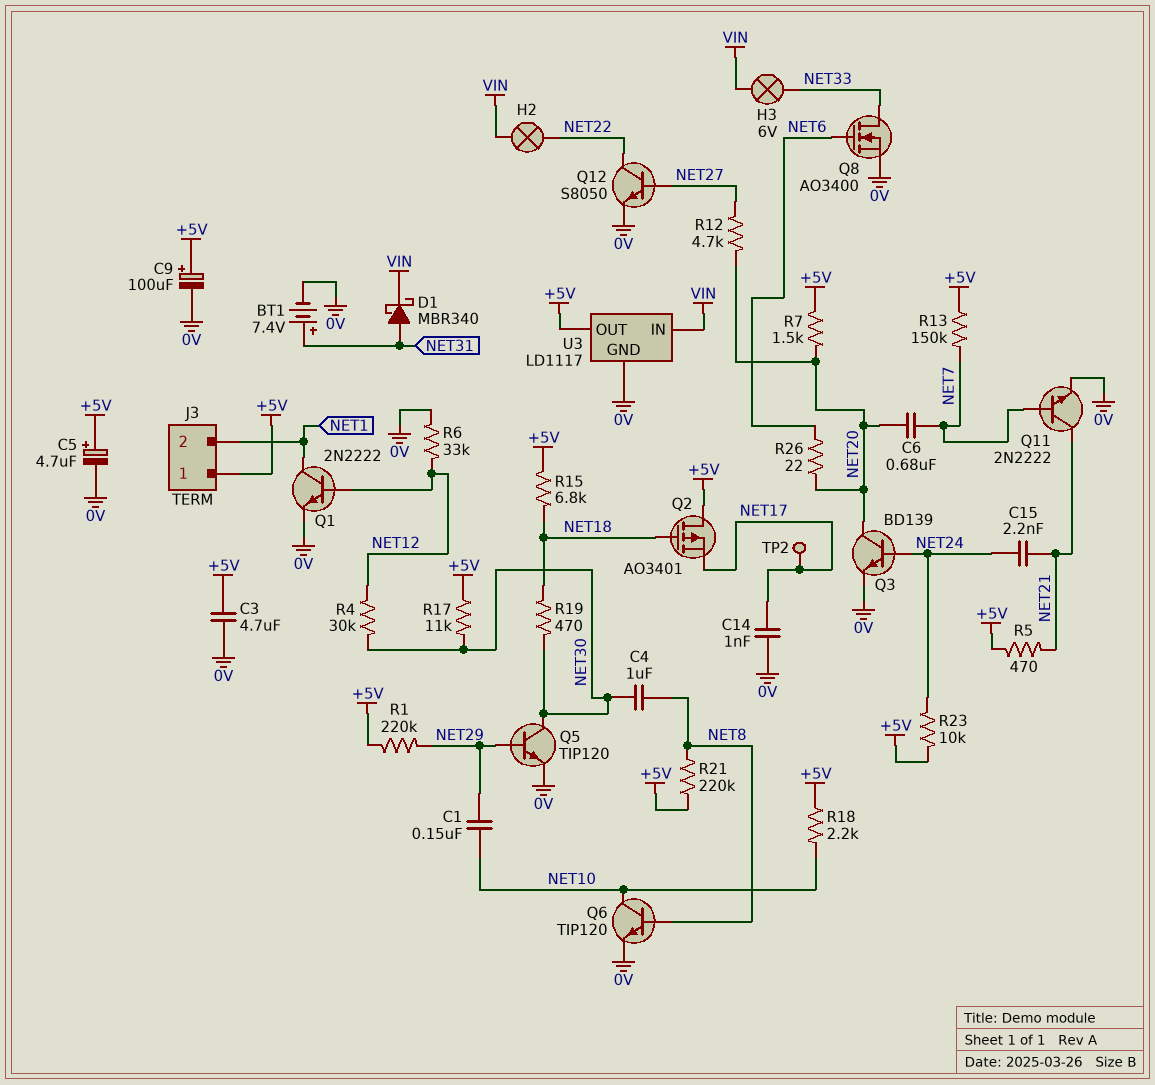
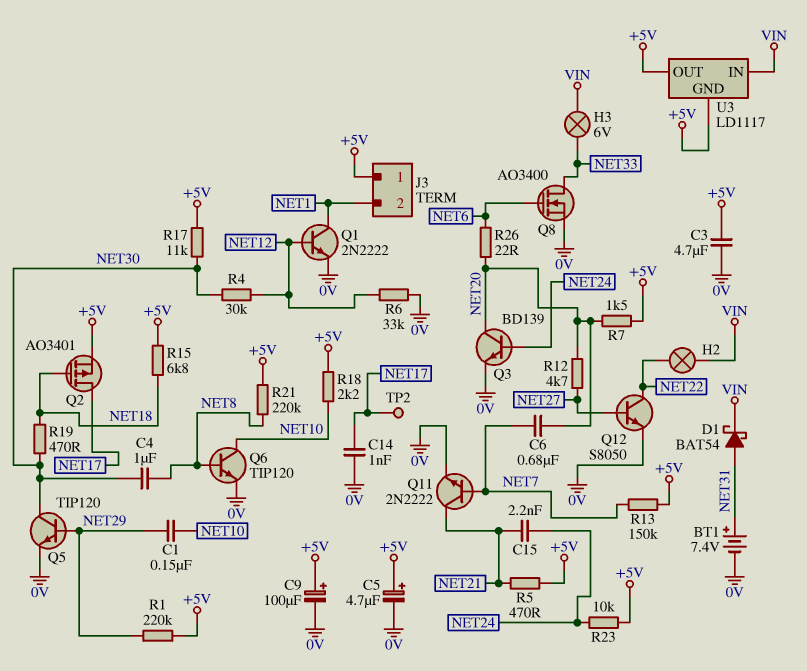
D1: schottky MBR340 (A NET31, K VIN) -> schottky BAT54 (A NET31, K VIN)
Q2: PMOS AO3401 (G NET18, D +5V, S NET17) -> PMOS AO3401 (G NET18, D NET17, S +5V)
U3 pin GND: 0V -> +5V

